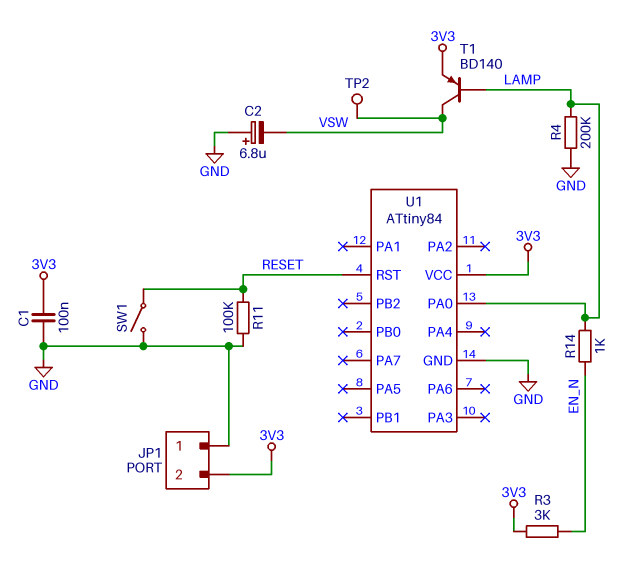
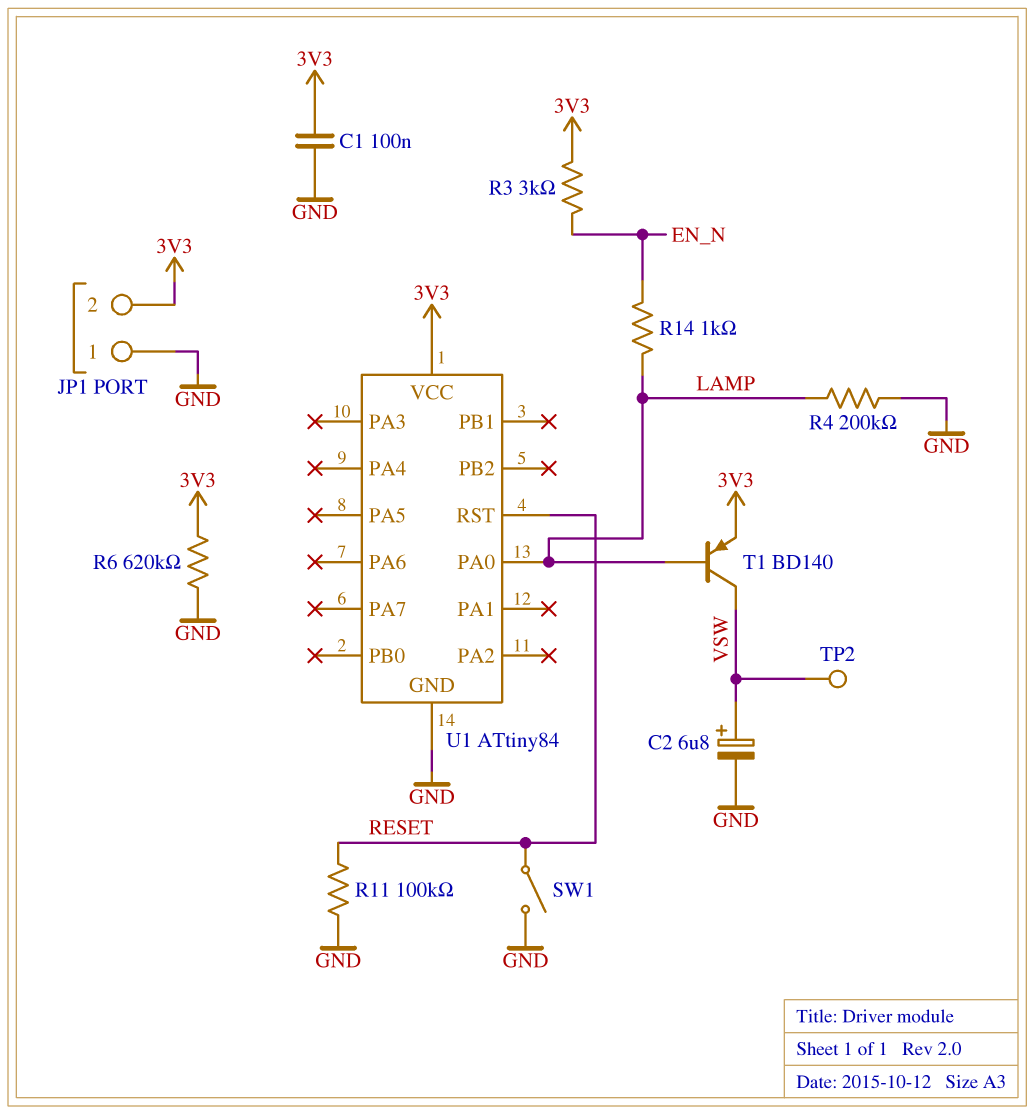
C2: 6.8uF (plus GND, minus VSW) -> 6.8uF (plus VSW, minus GND)
R6: none -> 620k (3V3, GND)

